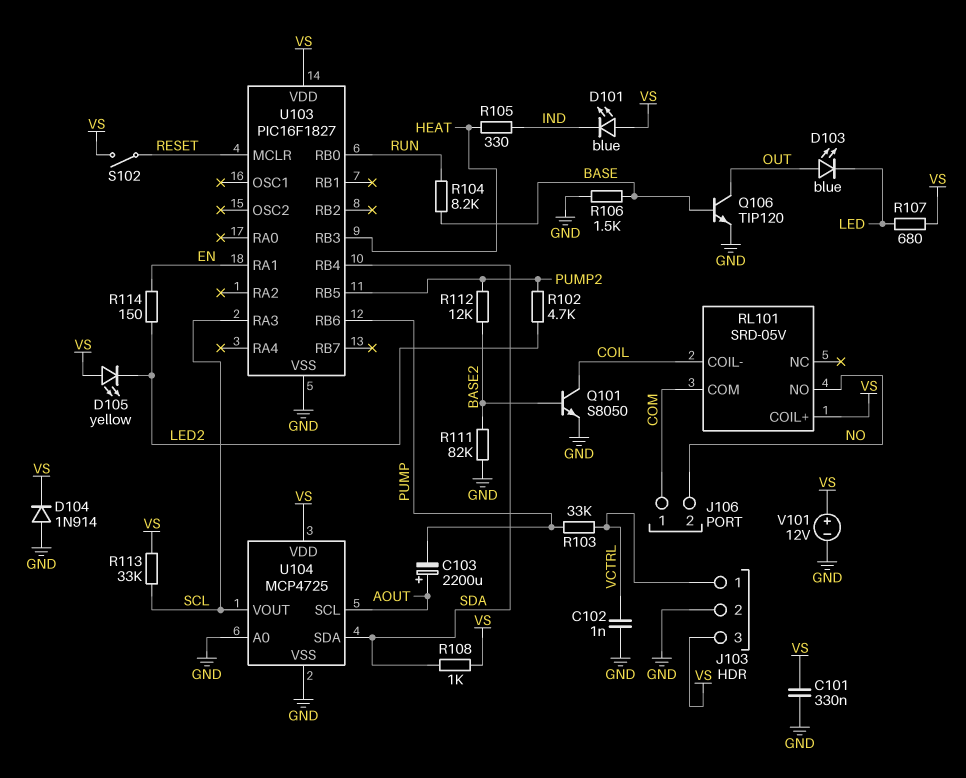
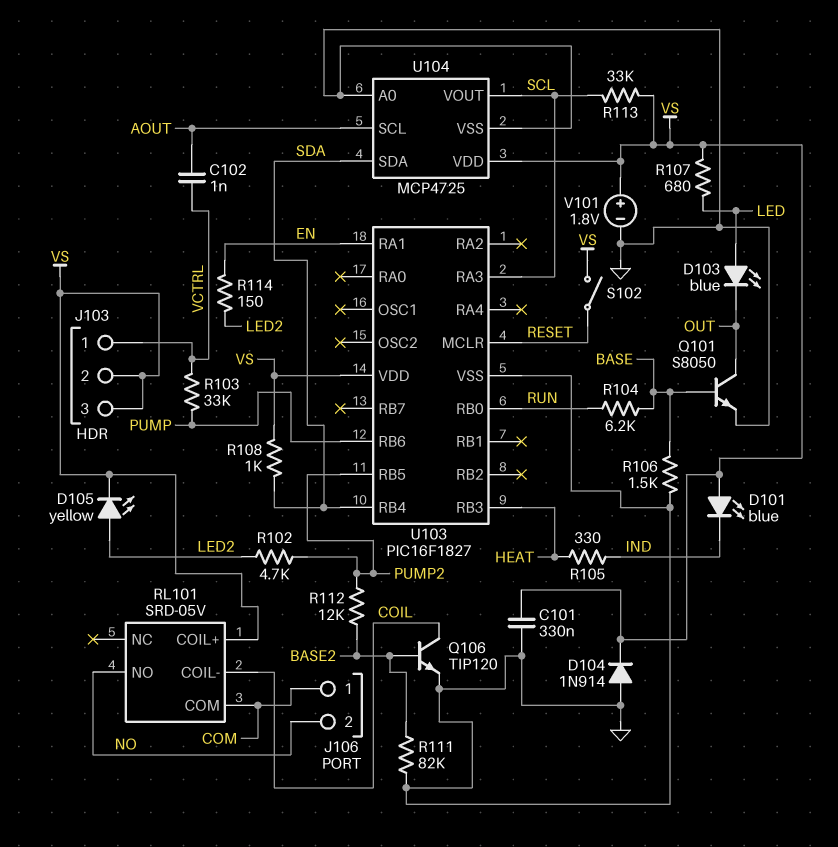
C102: 1nF (GND, VCTRL) -> 1nF (AOUT, VCTRL)
C103: 2200uF (plus AOUT, minus PUMP) -> none
D103: LED blue (A OUT, K LED) -> LED blue (A LED, K OUT)
D105: LED yellow (A VS, K LED2) -> LED yellow (A LED2, K VS)
J103 pin 2: GND -> VS
Q101: NPN S8050 (B BASE2, C COIL, E GND) -> NPN S8050 (B BASE, C OUT, E GND)
Q106: NPN TIP120 (B BASE, C OUT, E GND) -> NPN TIP120 (B BASE2, C COIL, E GND)
R104: 8.2k (BASE, RUN) -> 6.2k (BASE, RUN)
V101: 12V (plus VS, minus GND) -> 1.8V (plus VS, minus GND)

